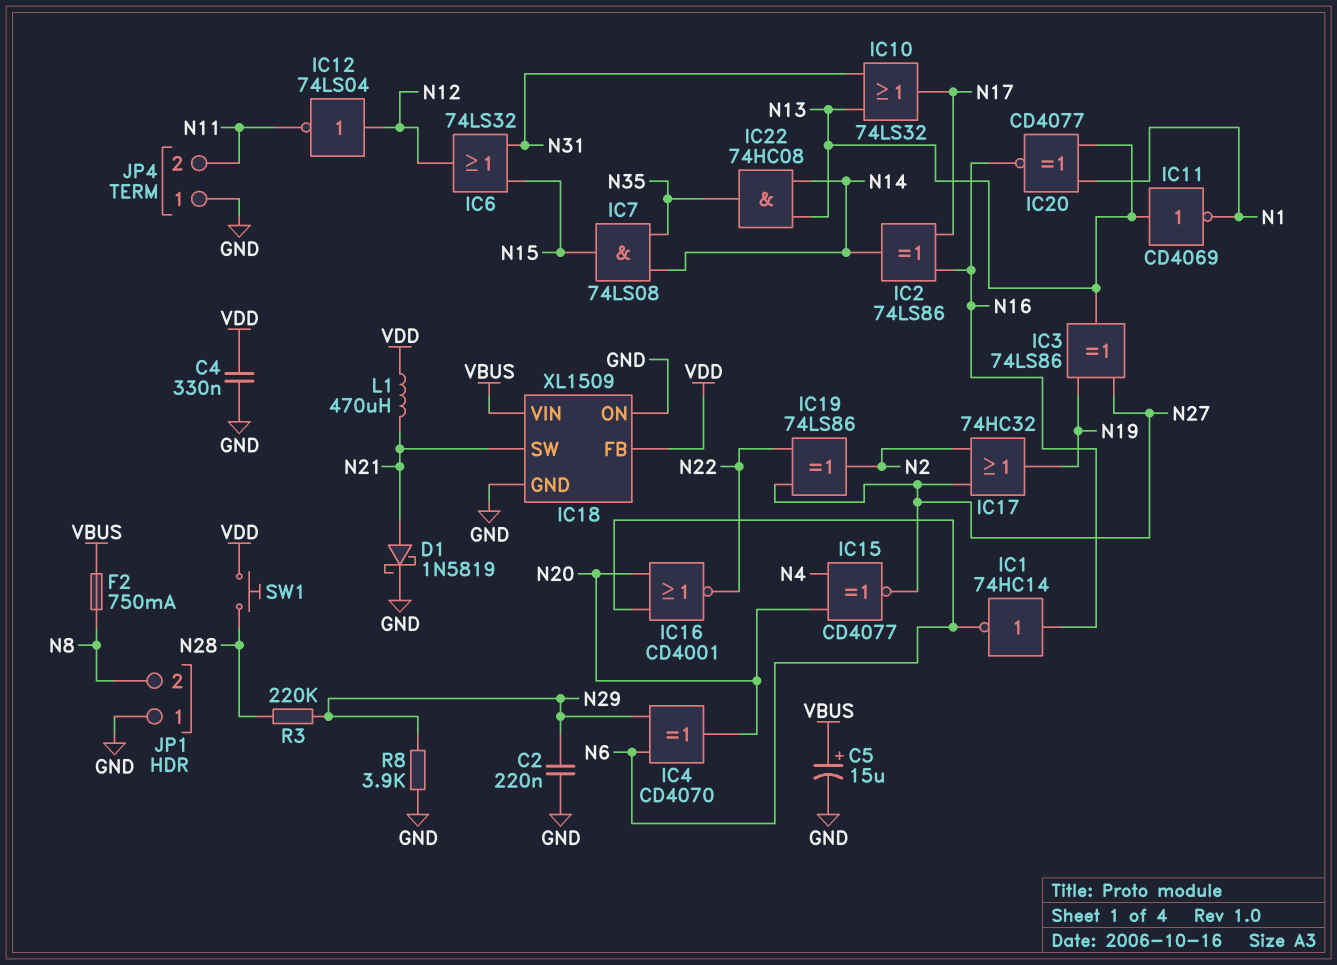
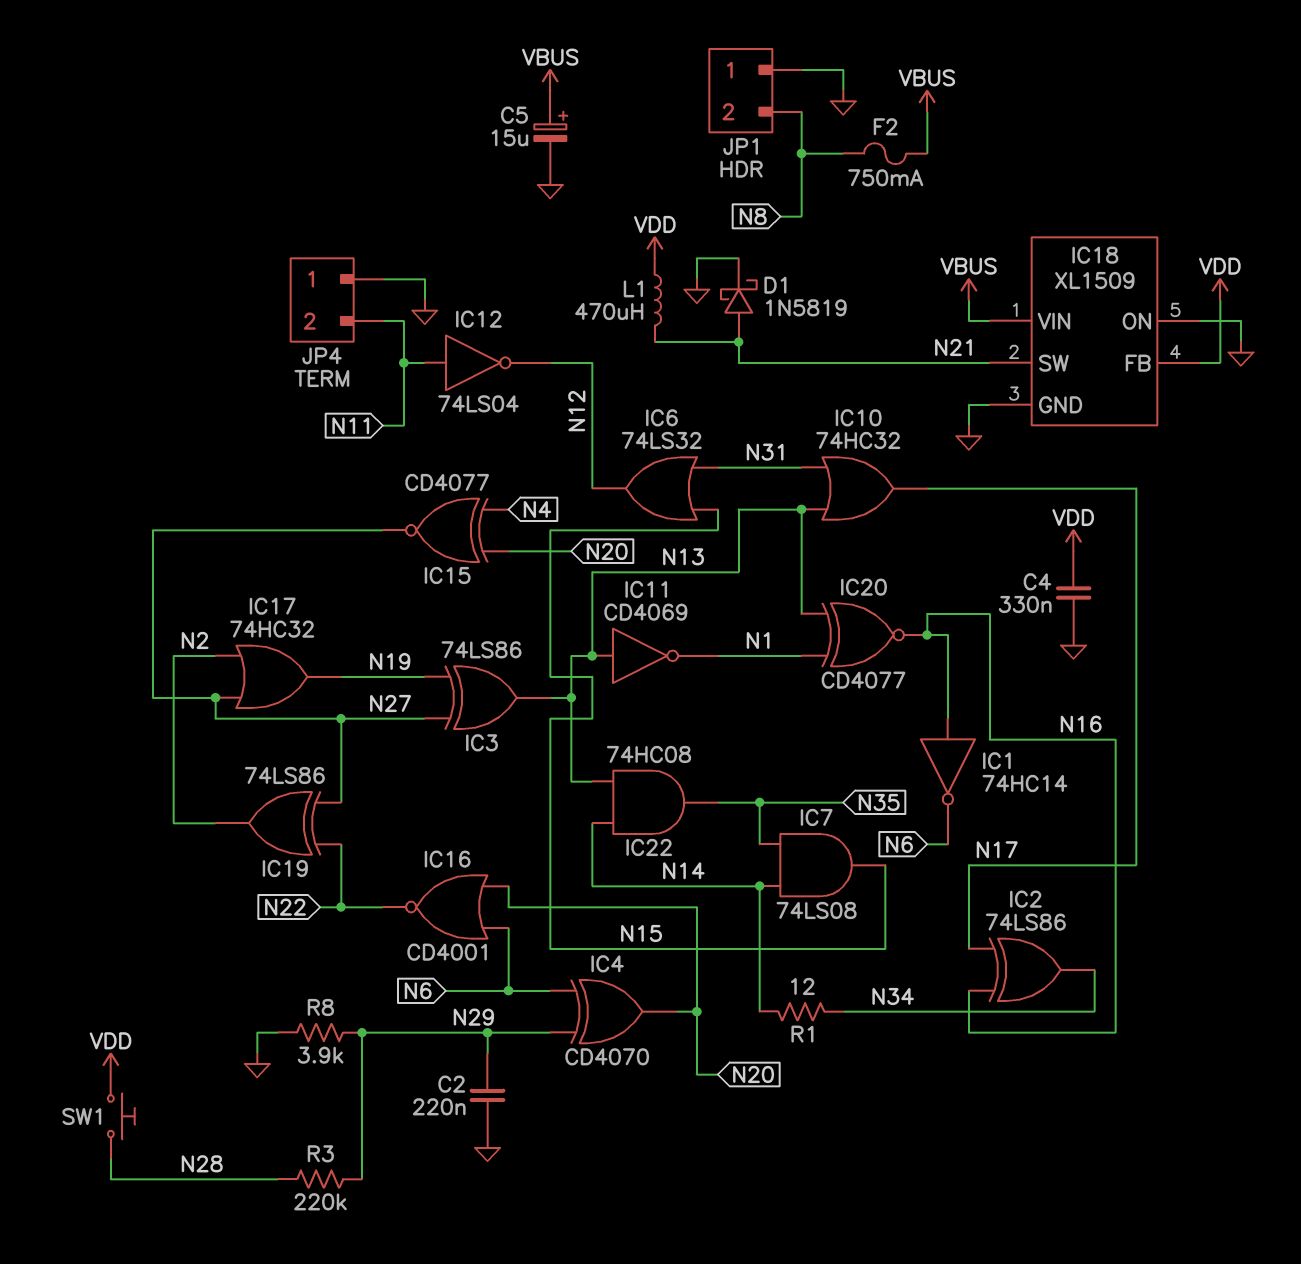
IC2: XOR 74LS86 (in N16, in N17, out N14) -> XOR 74LS86 (in N16, in N17, out N34)
IC10: OR 74LS32 (in N13, in N31, out N17) -> OR 74HC32 (in N13, in N31, out N17)
IC12: NOT 74LS04 (in N12, out N11) -> NOT 74LS04 (in N11, out N12)
R1: none -> 12 (N14, N34)

